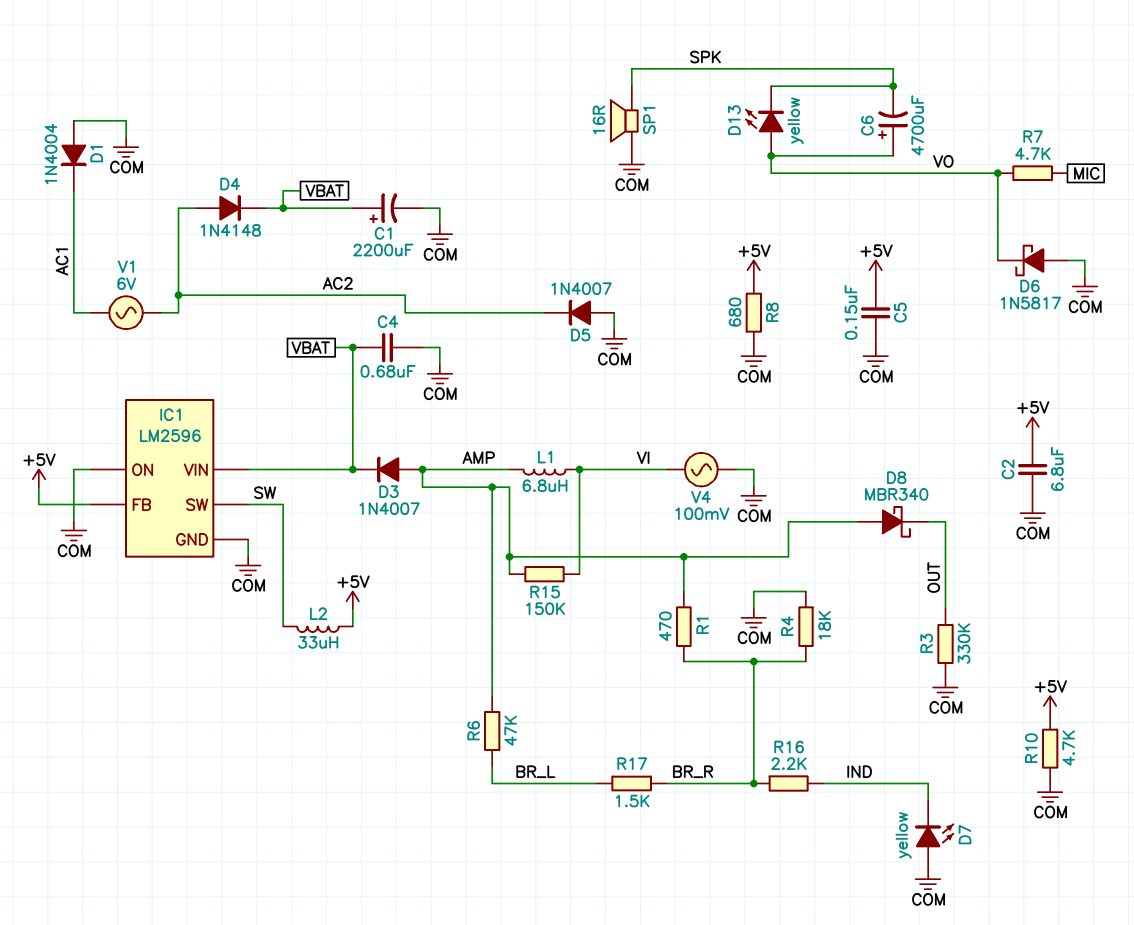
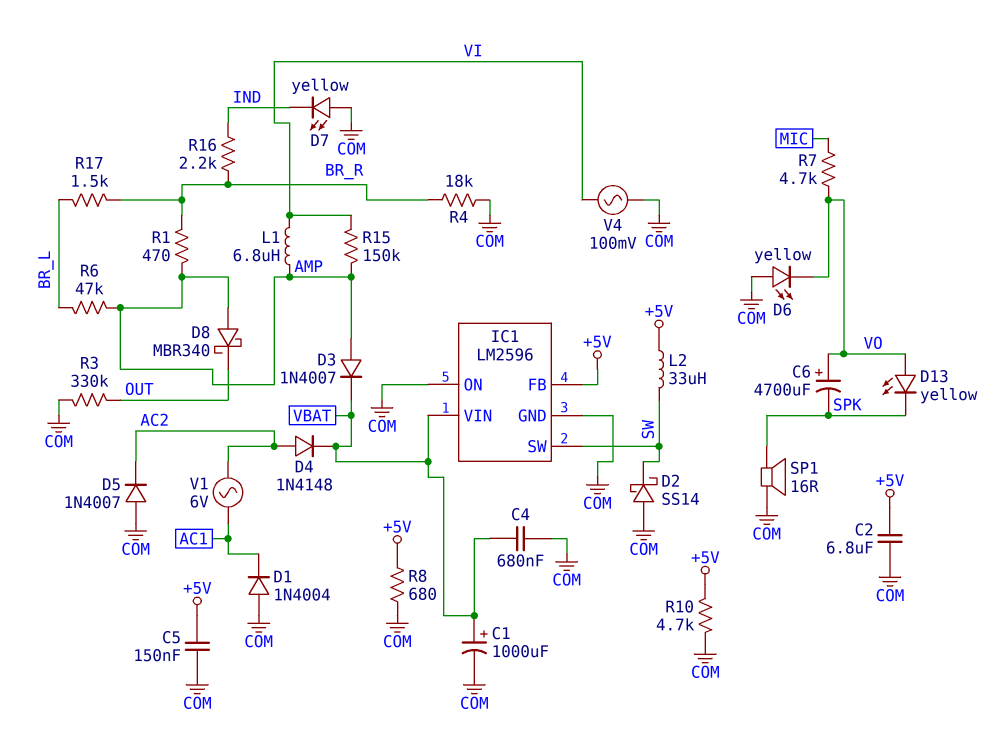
C1: 2200uF (plus VBAT, minus COM) -> 1000uF (plus VBAT, minus COM)
D2: none -> schottky SS14 (A COM, K SW)
D6: schottky 1N5817 (A COM, K VO) -> LED yellow (A COM, K VO)

